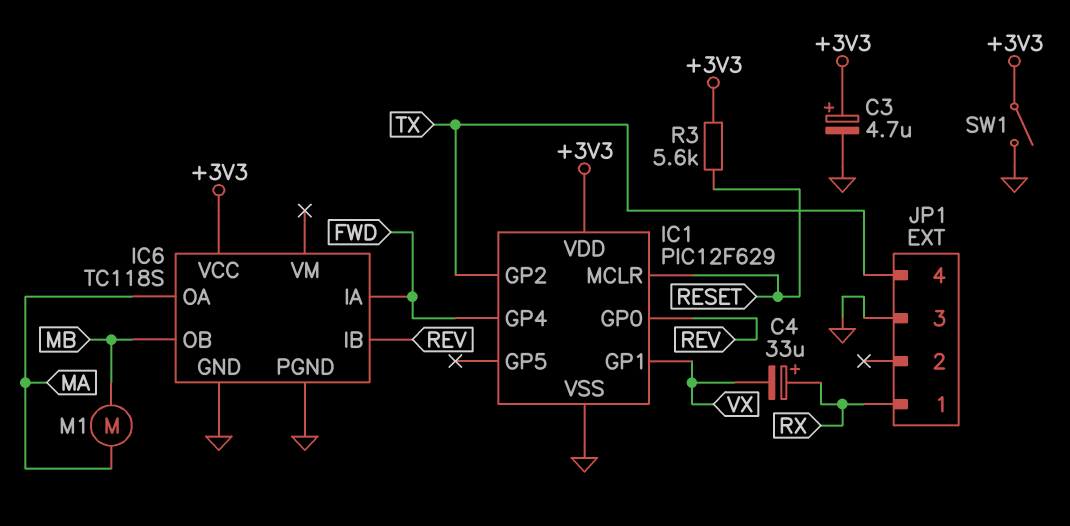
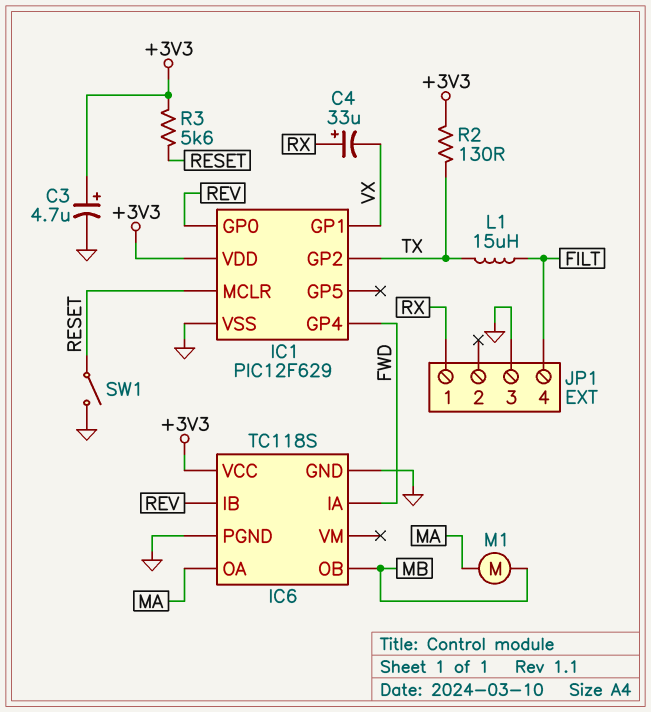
JP1 pin 4: TX -> FILT
L1: none -> 15uH (FILT, TX)
R2: none -> 130 (+3V3, TX)
SW1: switch (+3V3, GND) -> switch (GND, RESET)

